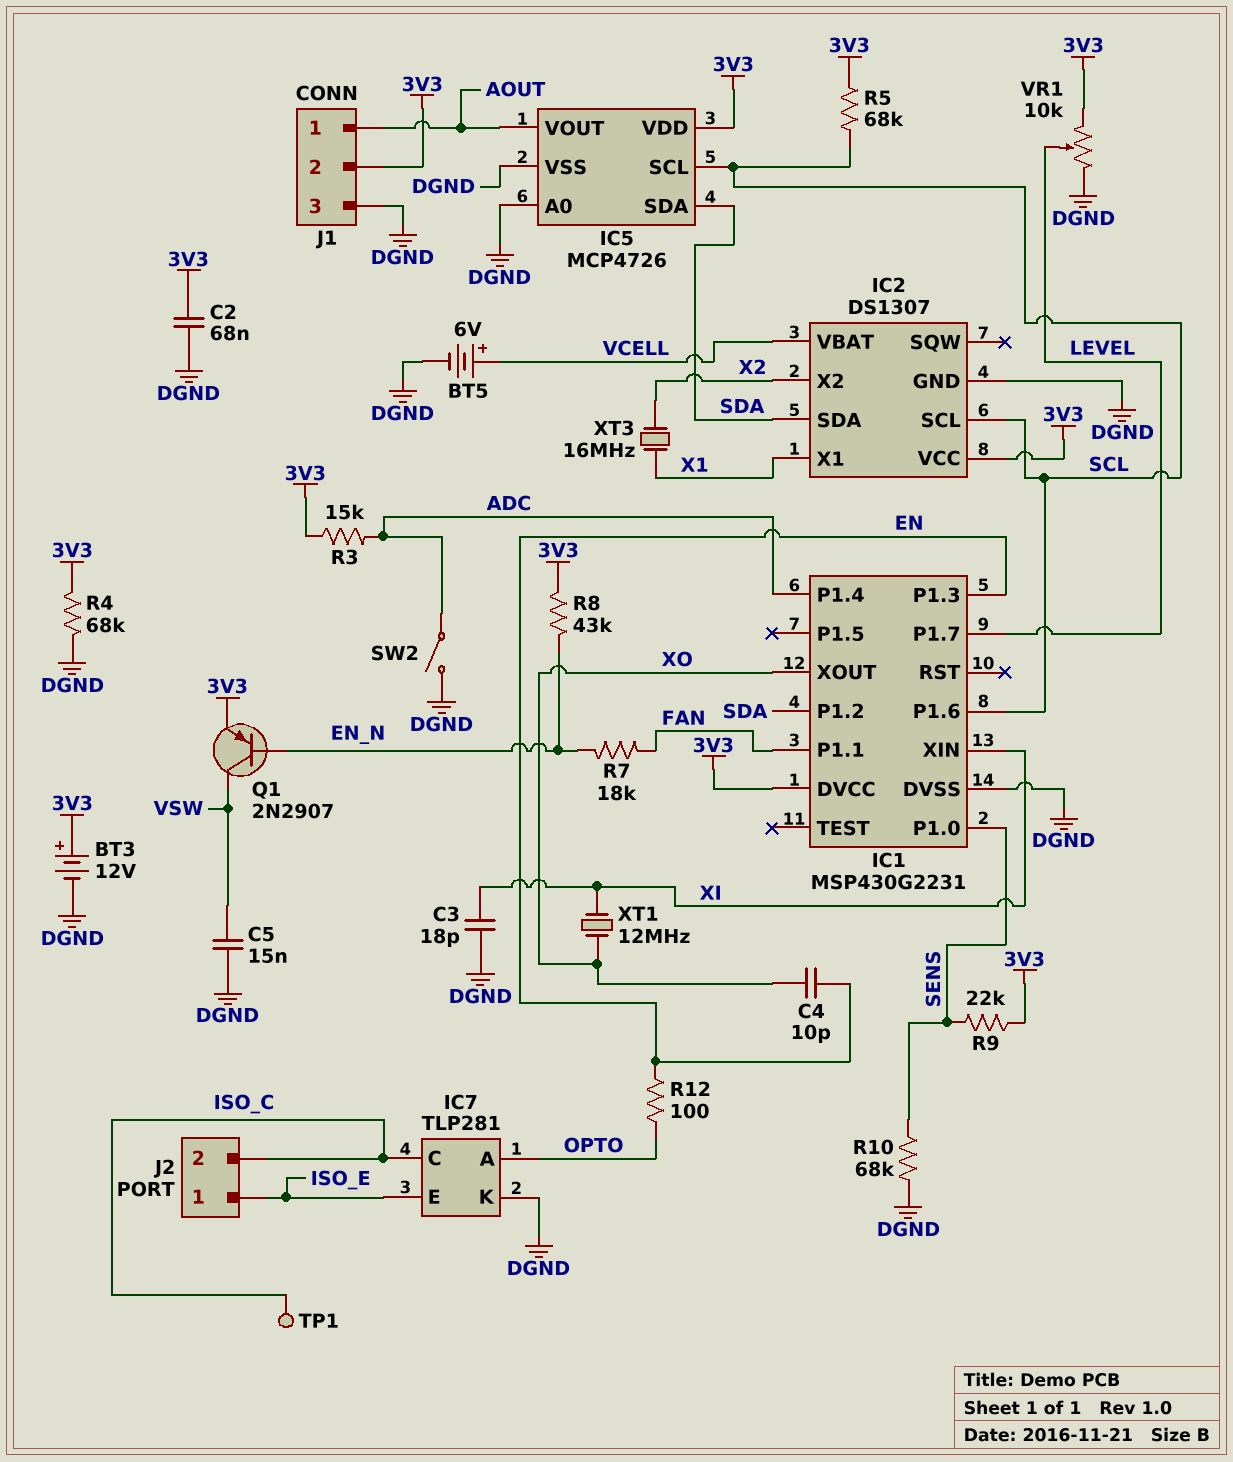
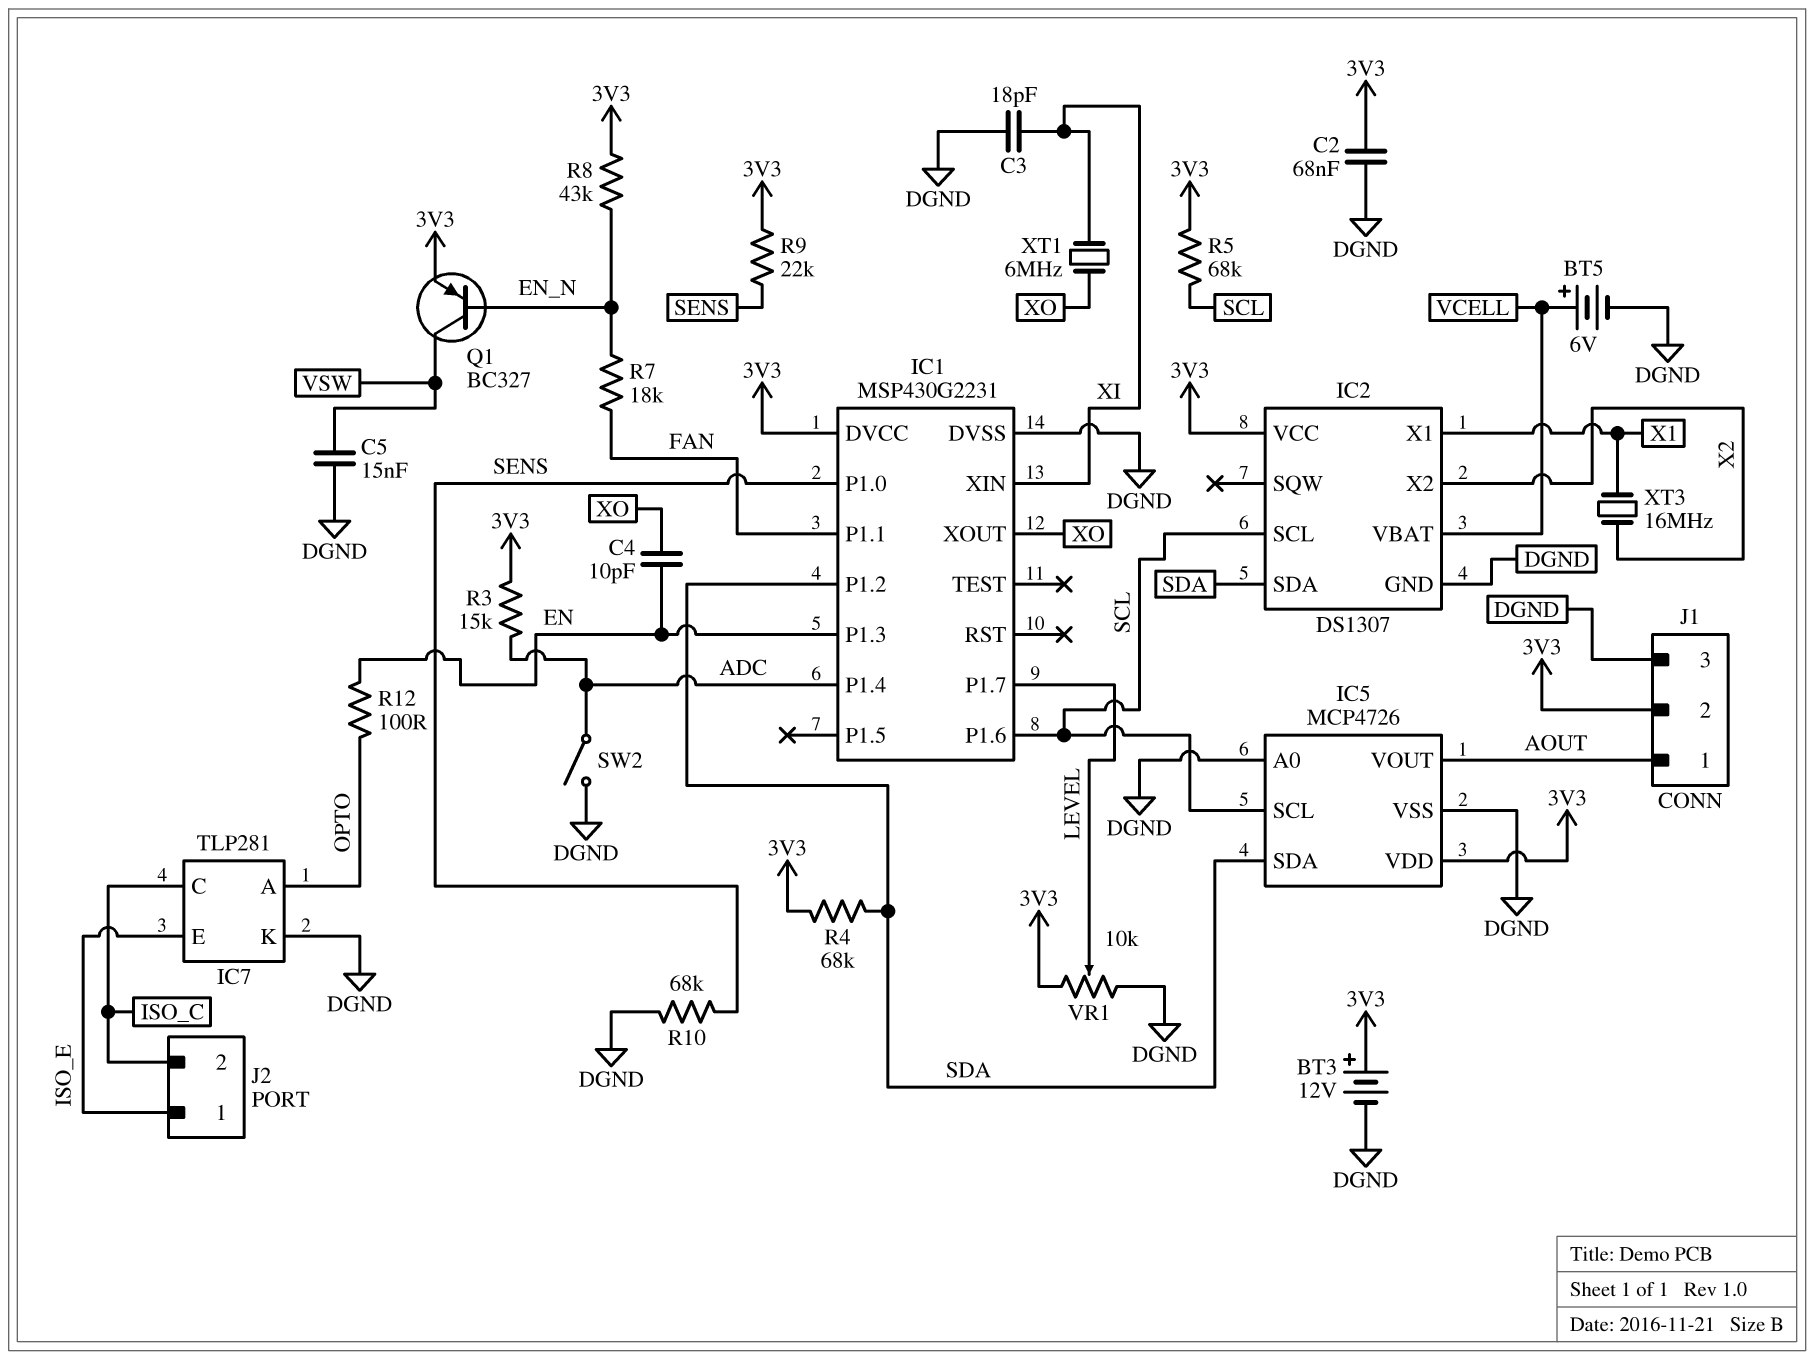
Q1: PNP 2N2907 (B EN_N, C VSW, E 3V3) -> PNP BC327 (B EN_N, C VSW, E 3V3)
R4: 68k (3V3, DGND) -> 68k (3V3, SDA)
TP1: test point (ISO_C) -> none
XT1: 12MHz (XI, XO) -> 6MHz (XI, XO)

